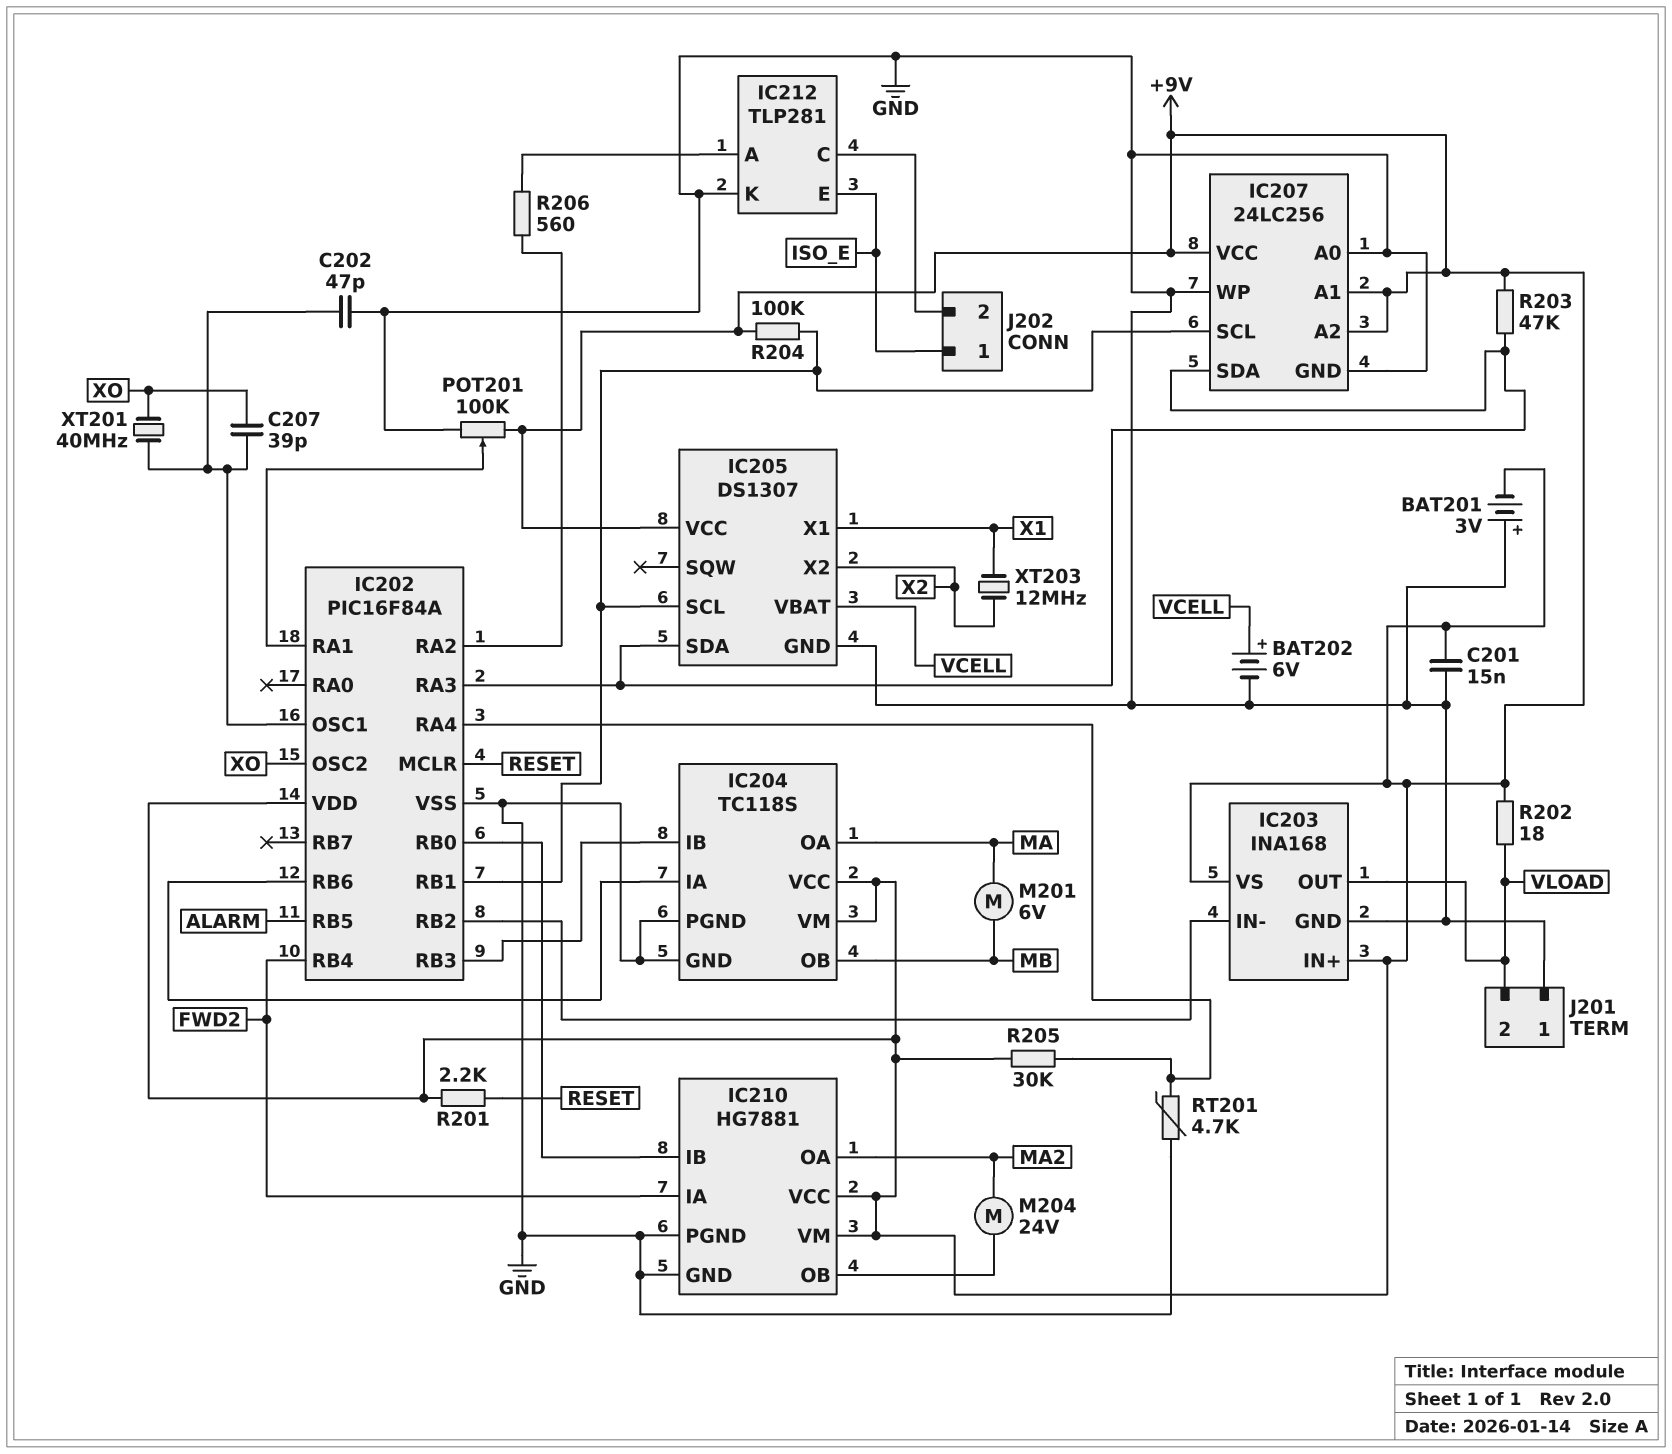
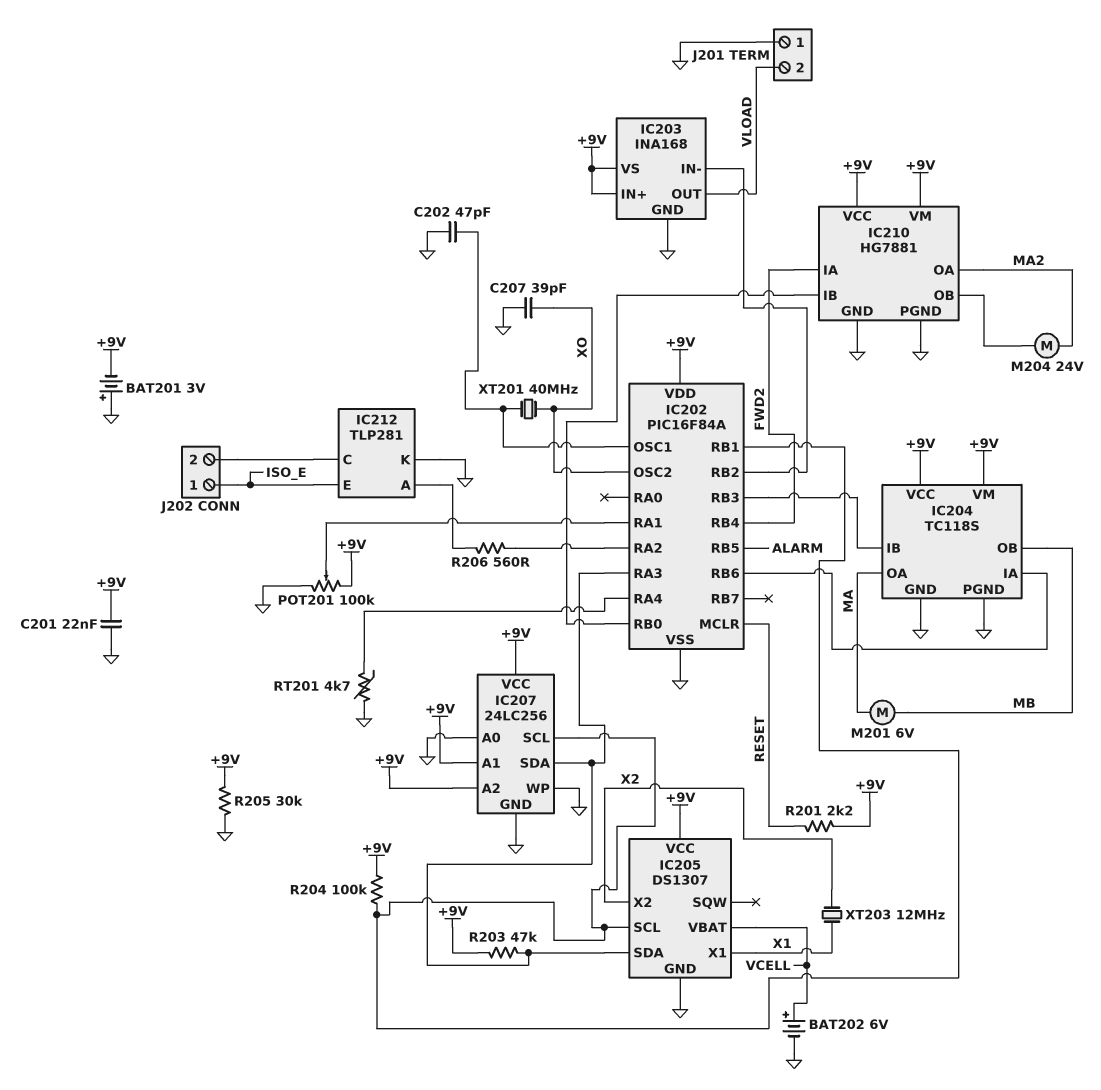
C201: 15nF (+9V, GND) -> 22nF (+9V, GND)
C207: 39pF (IC202/OSC1, XO) -> 39pF (GND, XO)
R202: 18 (+9V, VLOAD) -> none
R205: 30k (+9V, IC202/RA4) -> 30k (+9V, GND)

